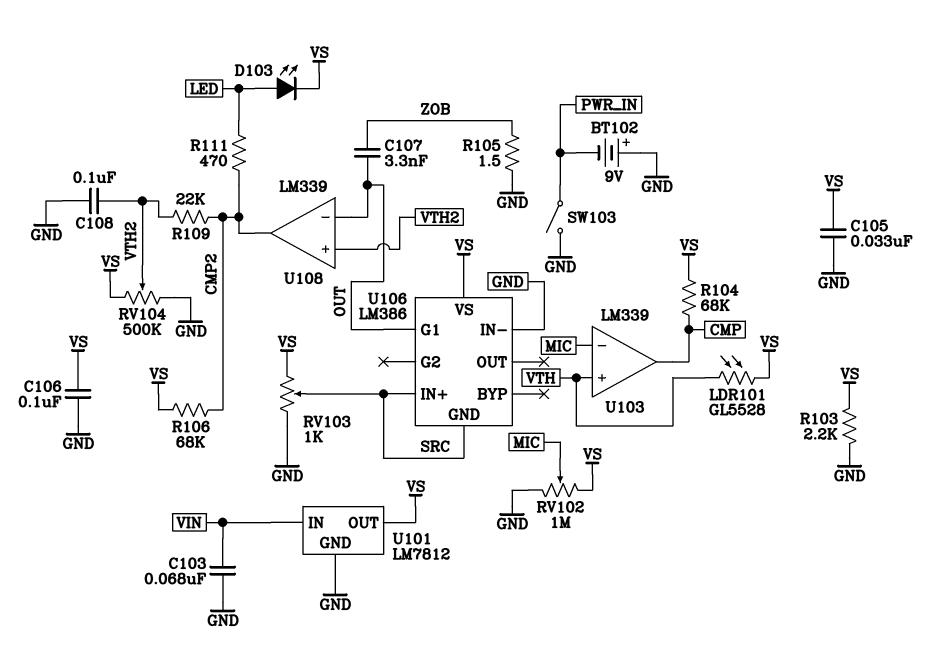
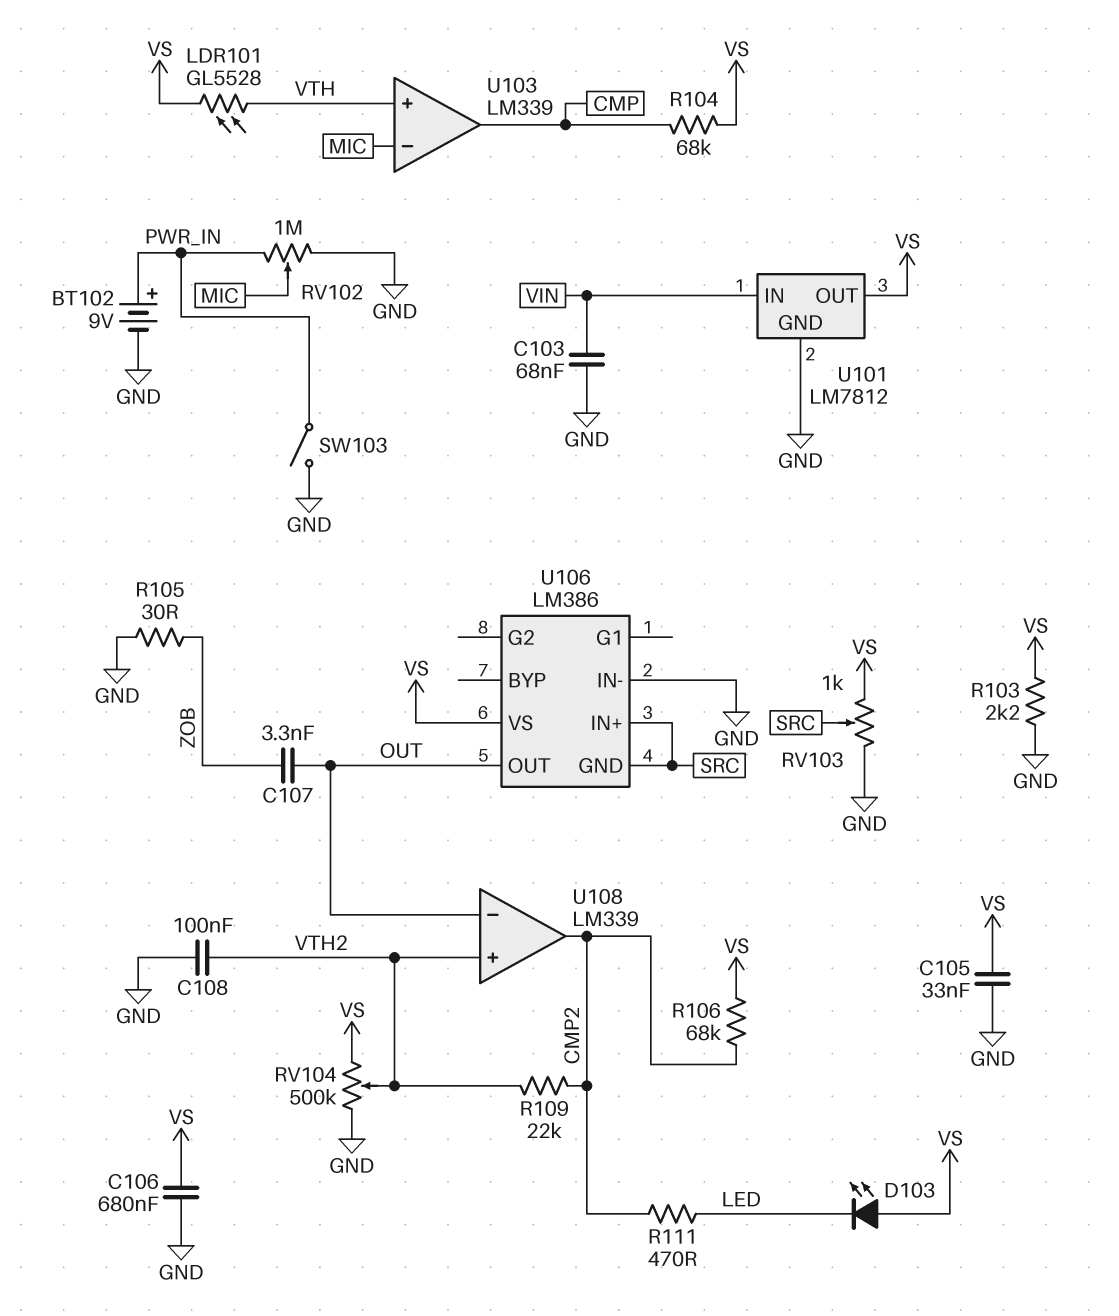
BT102: 9V (plus GND, minus PWR_IN) -> 9V (plus PWR_IN, minus GND)
C106: 100nF (GND, VS) -> 680nF (GND, VS)
D103: LED (A LED, K VS) -> LED (A VS, K LED)
R105: 1.5 (GND, ZOB) -> 30 (GND, ZOB)
RV102: 1M (GND, VS, wiper MIC) -> 1M (GND, PWR_IN, wiper MIC)
U106 pin G1: OUT -> none
U106 pin OUT: none -> OUT

